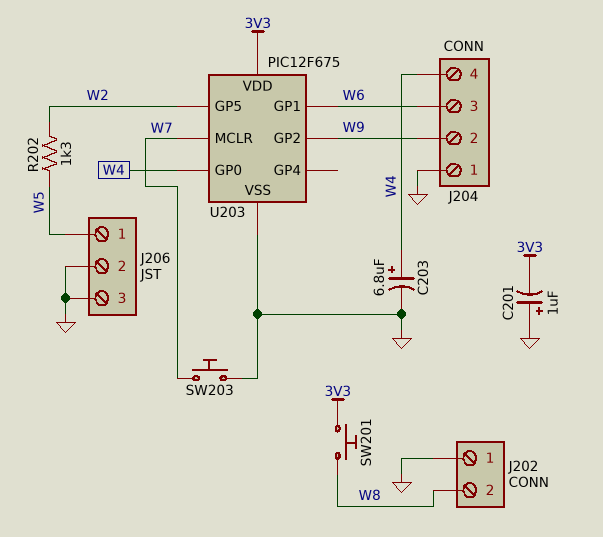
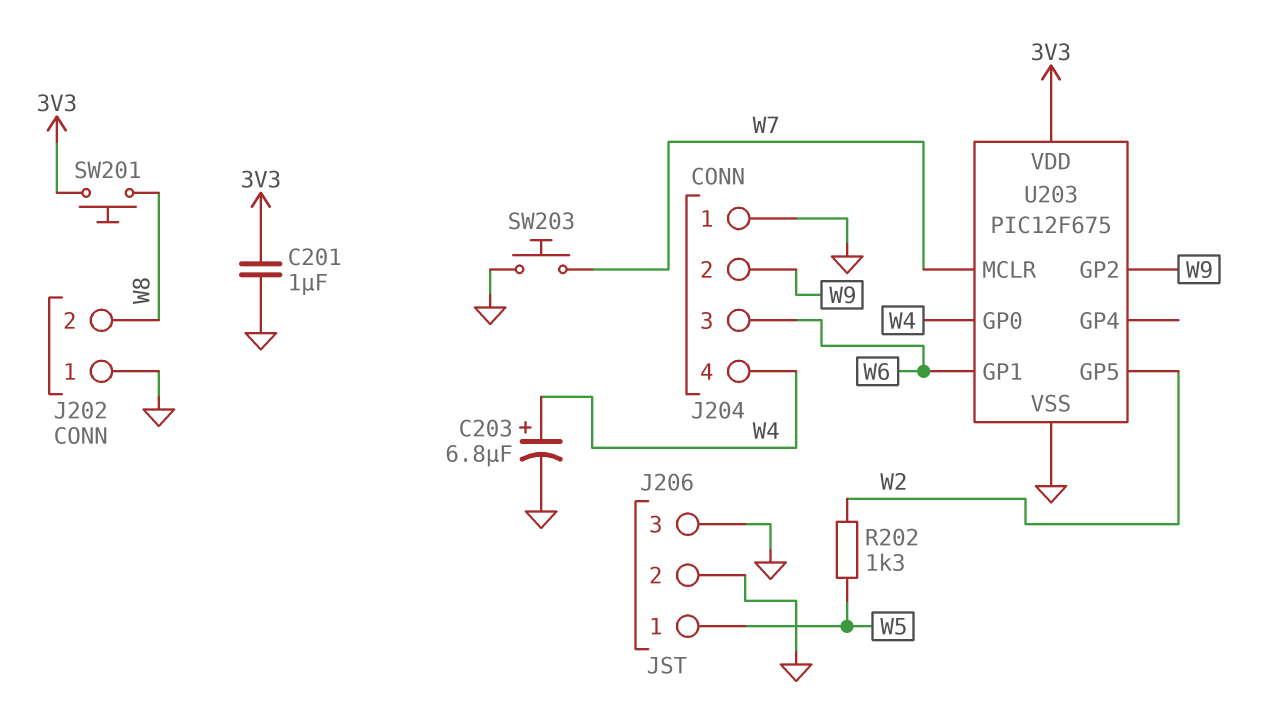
C201: 1uF (plus GND, minus 3V3) -> 1uF (3V3, GND)

